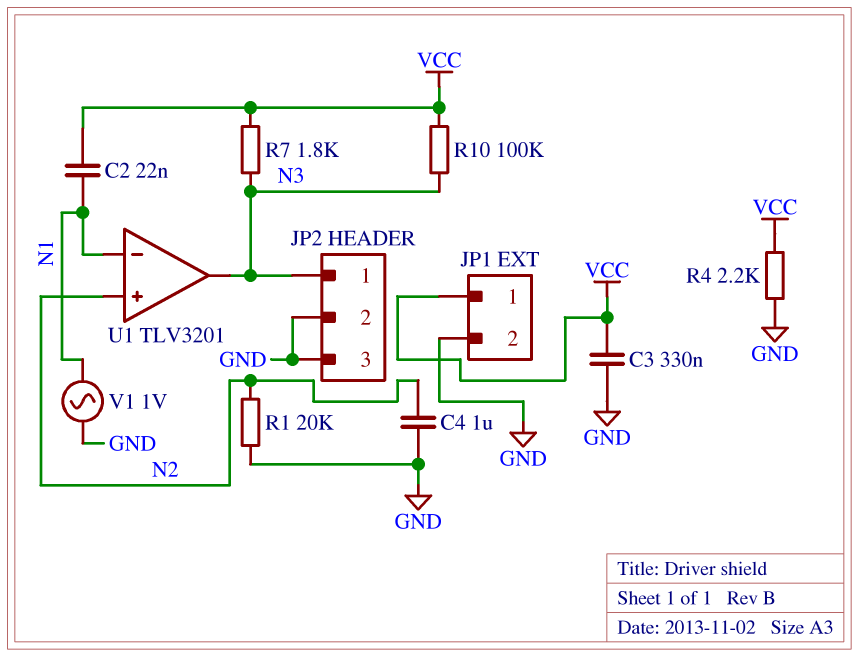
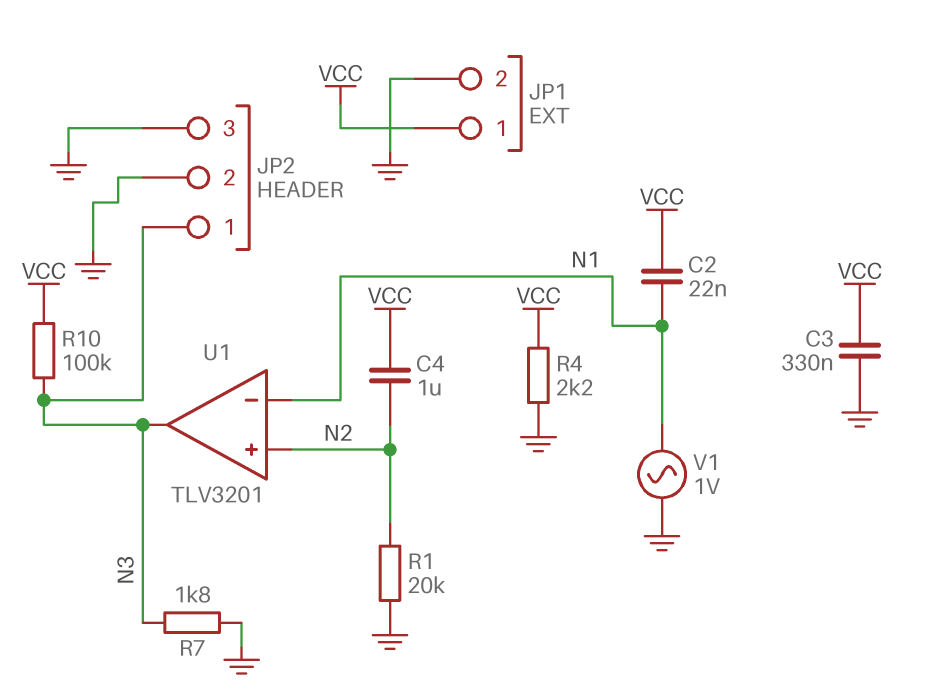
C4: 1uF (GND, N2) -> 1uF (N2, VCC)
R7: 1.8k (N3, VCC) -> 1.8k (GND, N3)

